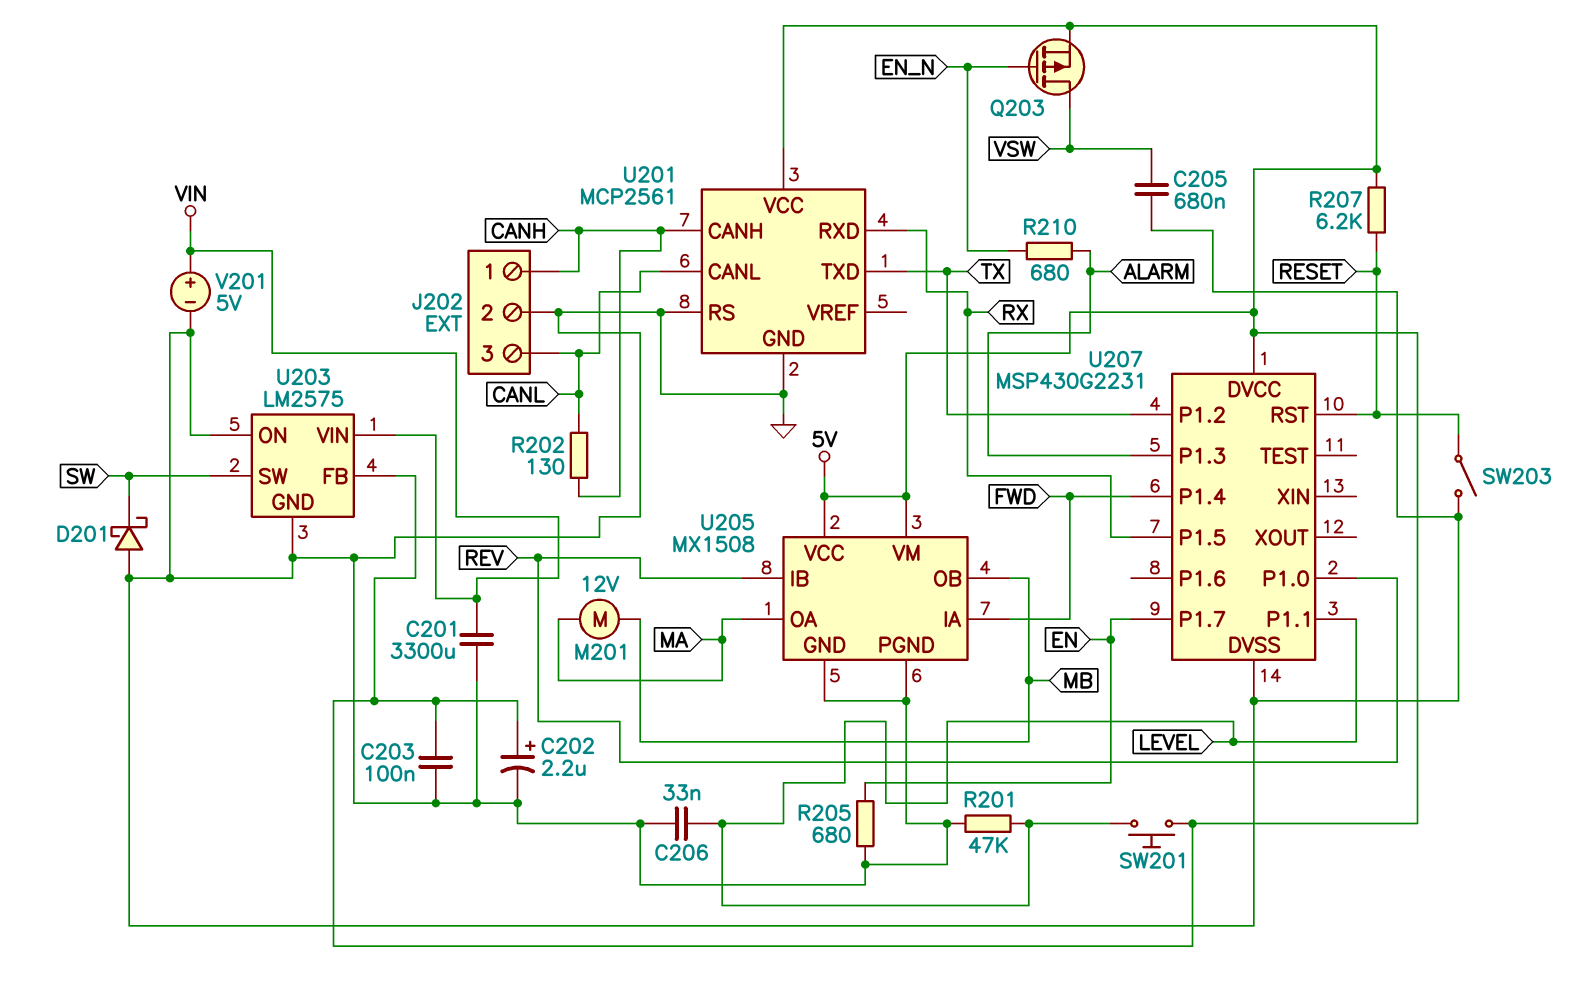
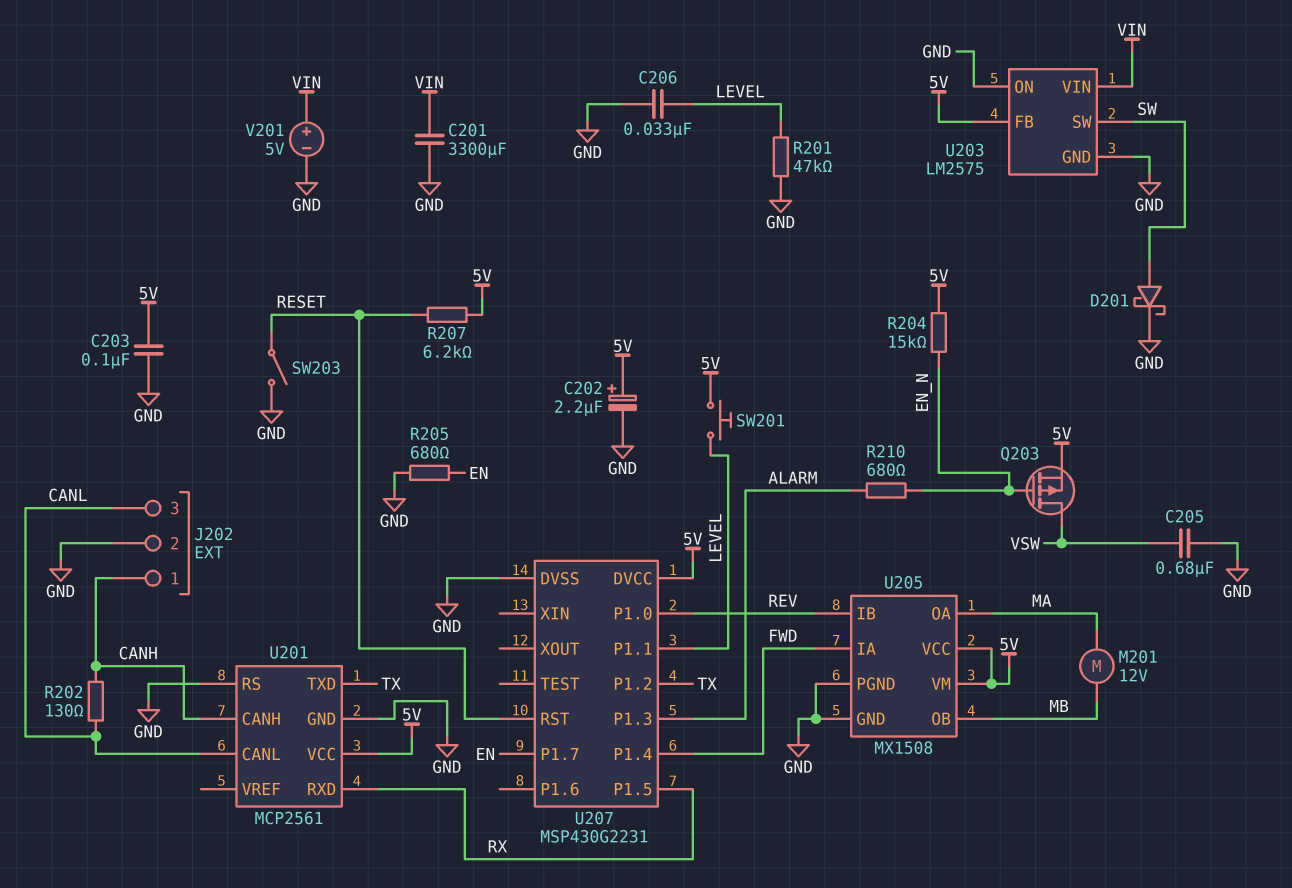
D201: schottky (A GND, K SW) -> schottky (A SW, K GND)
R204: none -> 15k (5V, EN_N)

